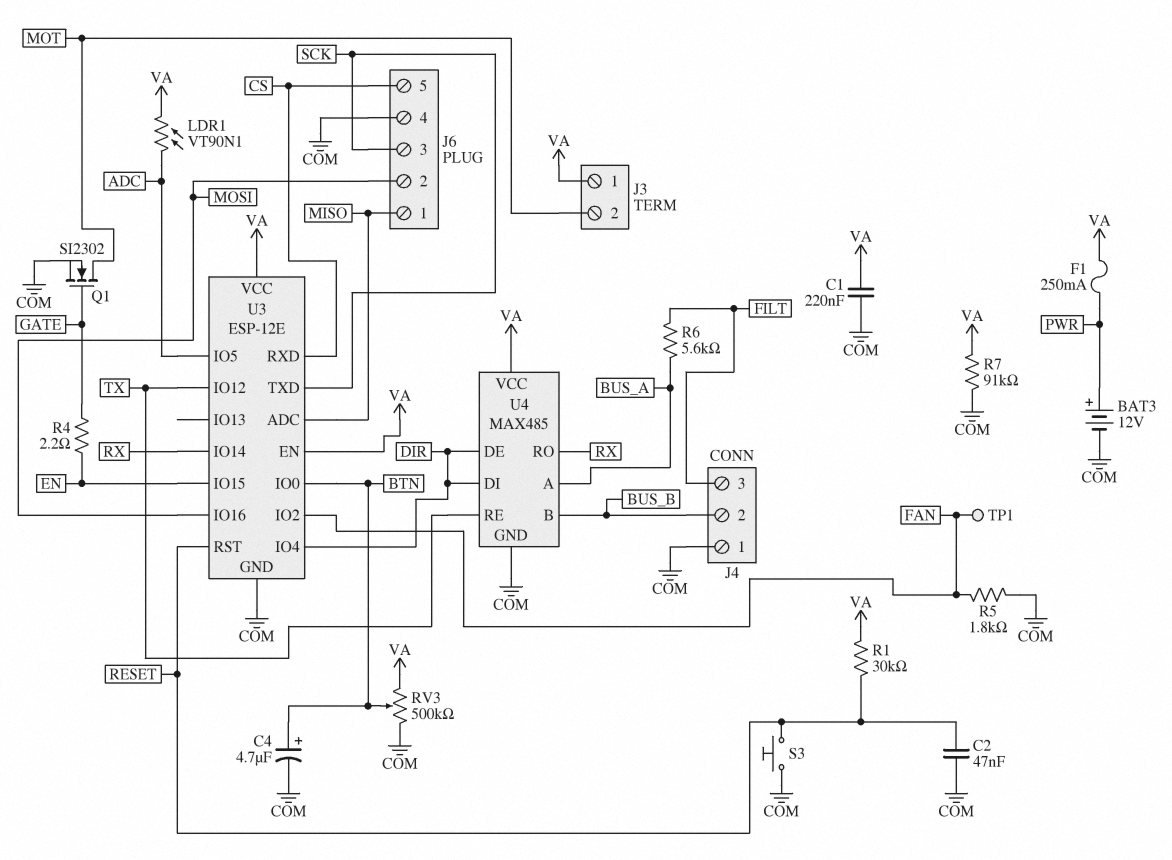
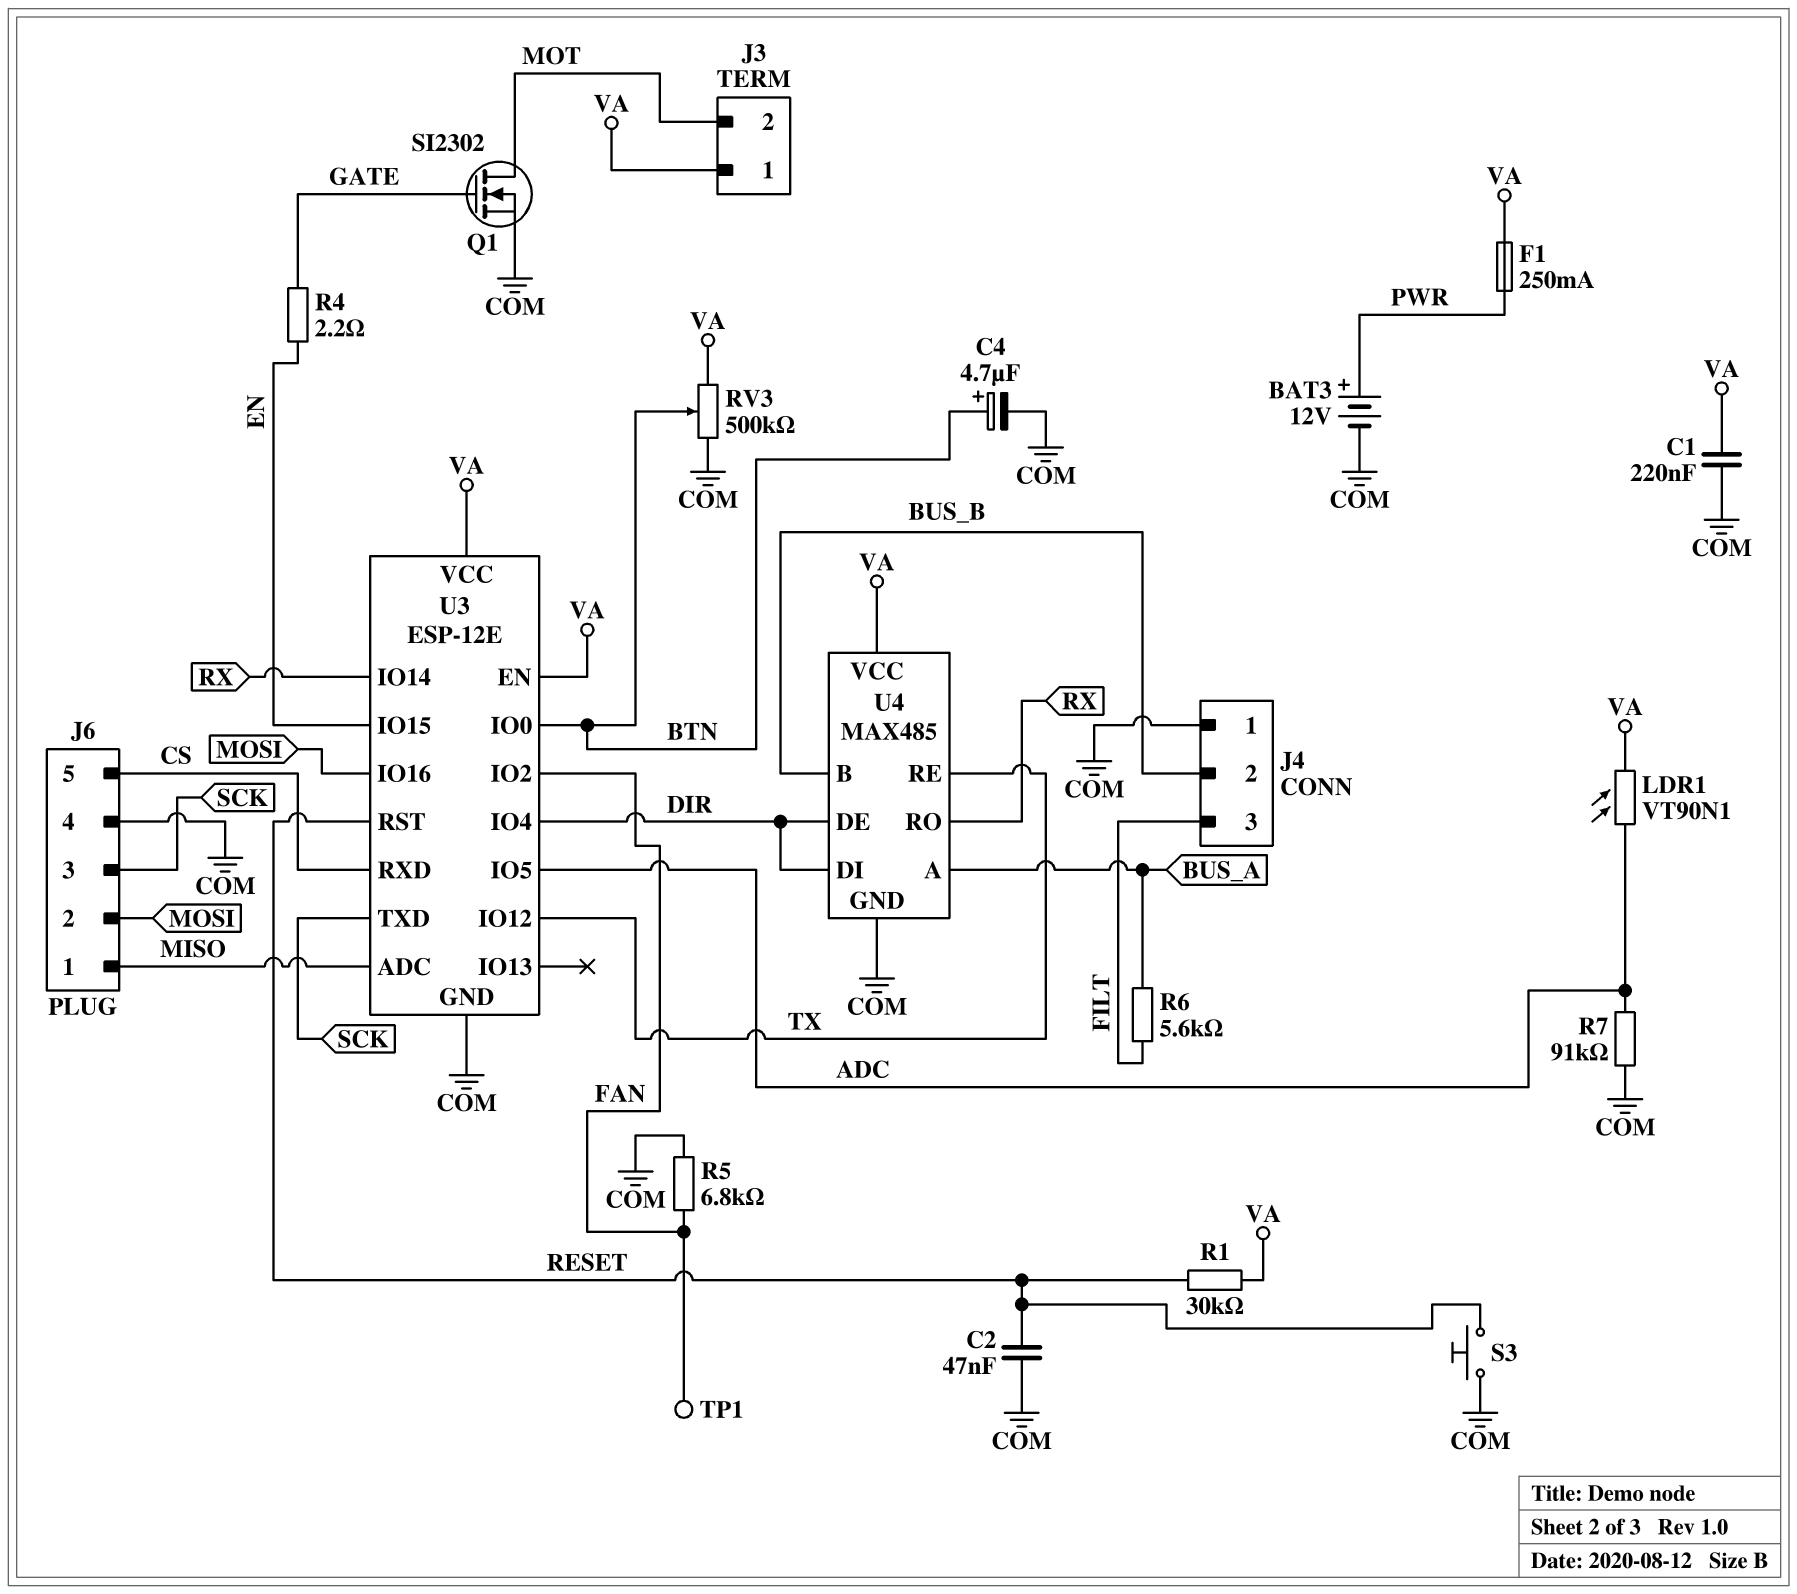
R5: 1.8k (COM, FAN) -> 6.8k (COM, FAN)
R7: 91k (COM, VA) -> 91k (ADC, COM)

